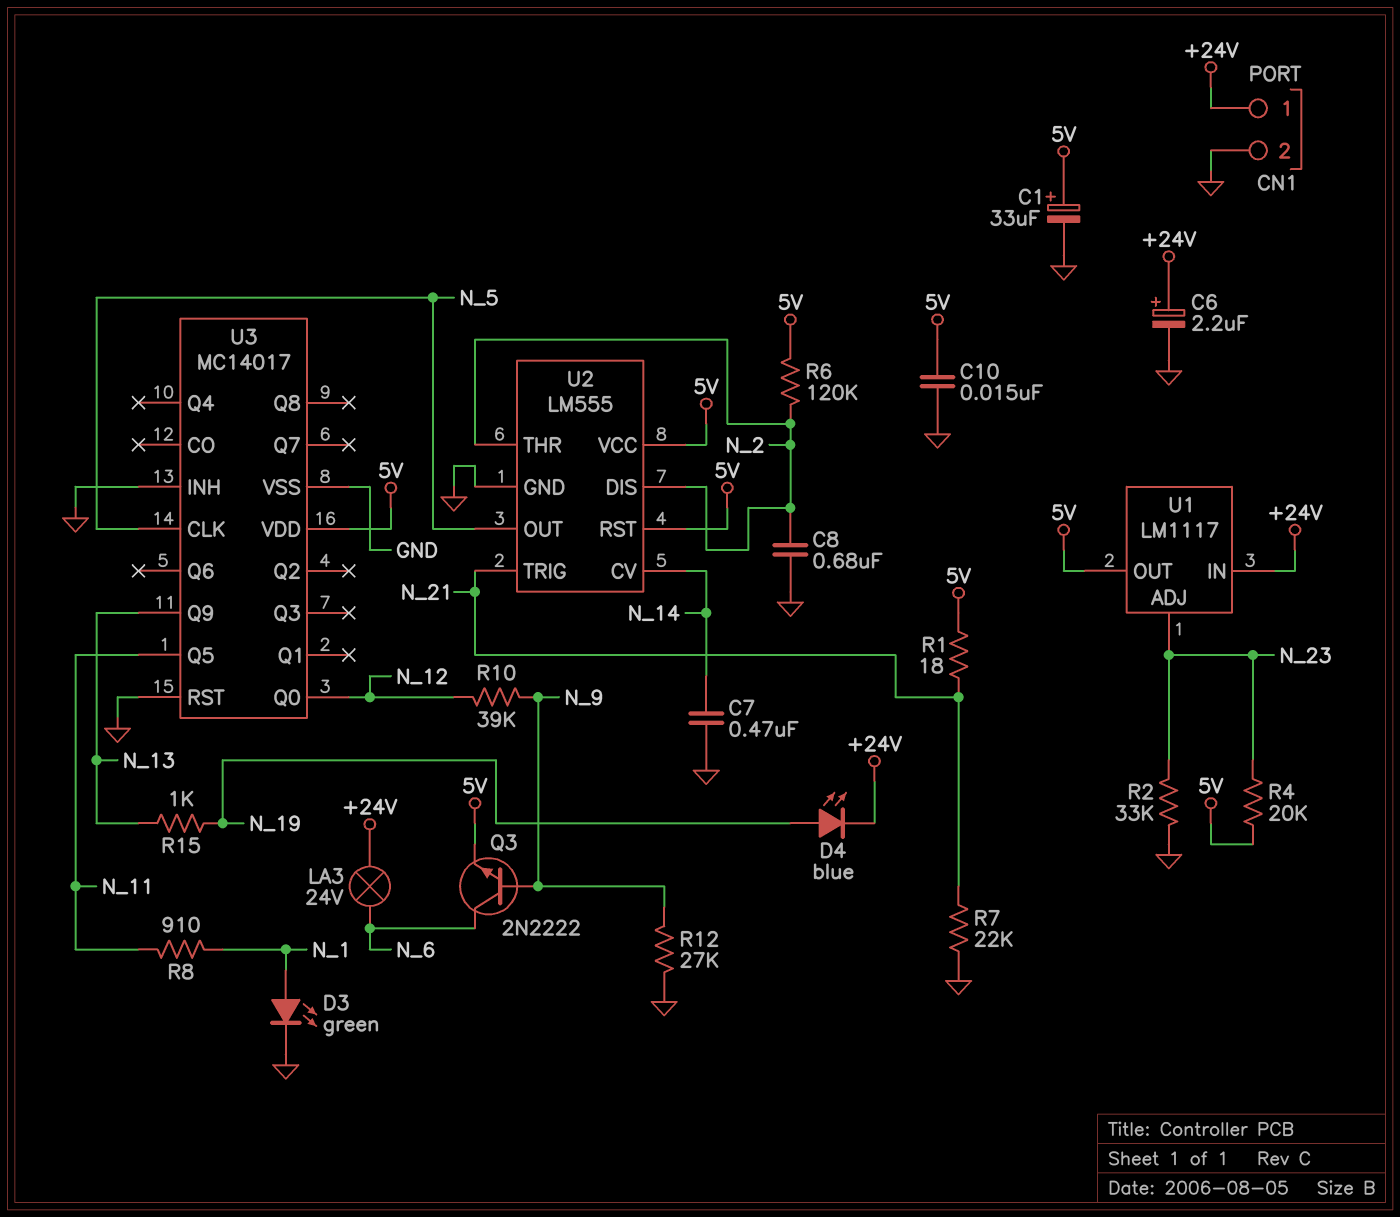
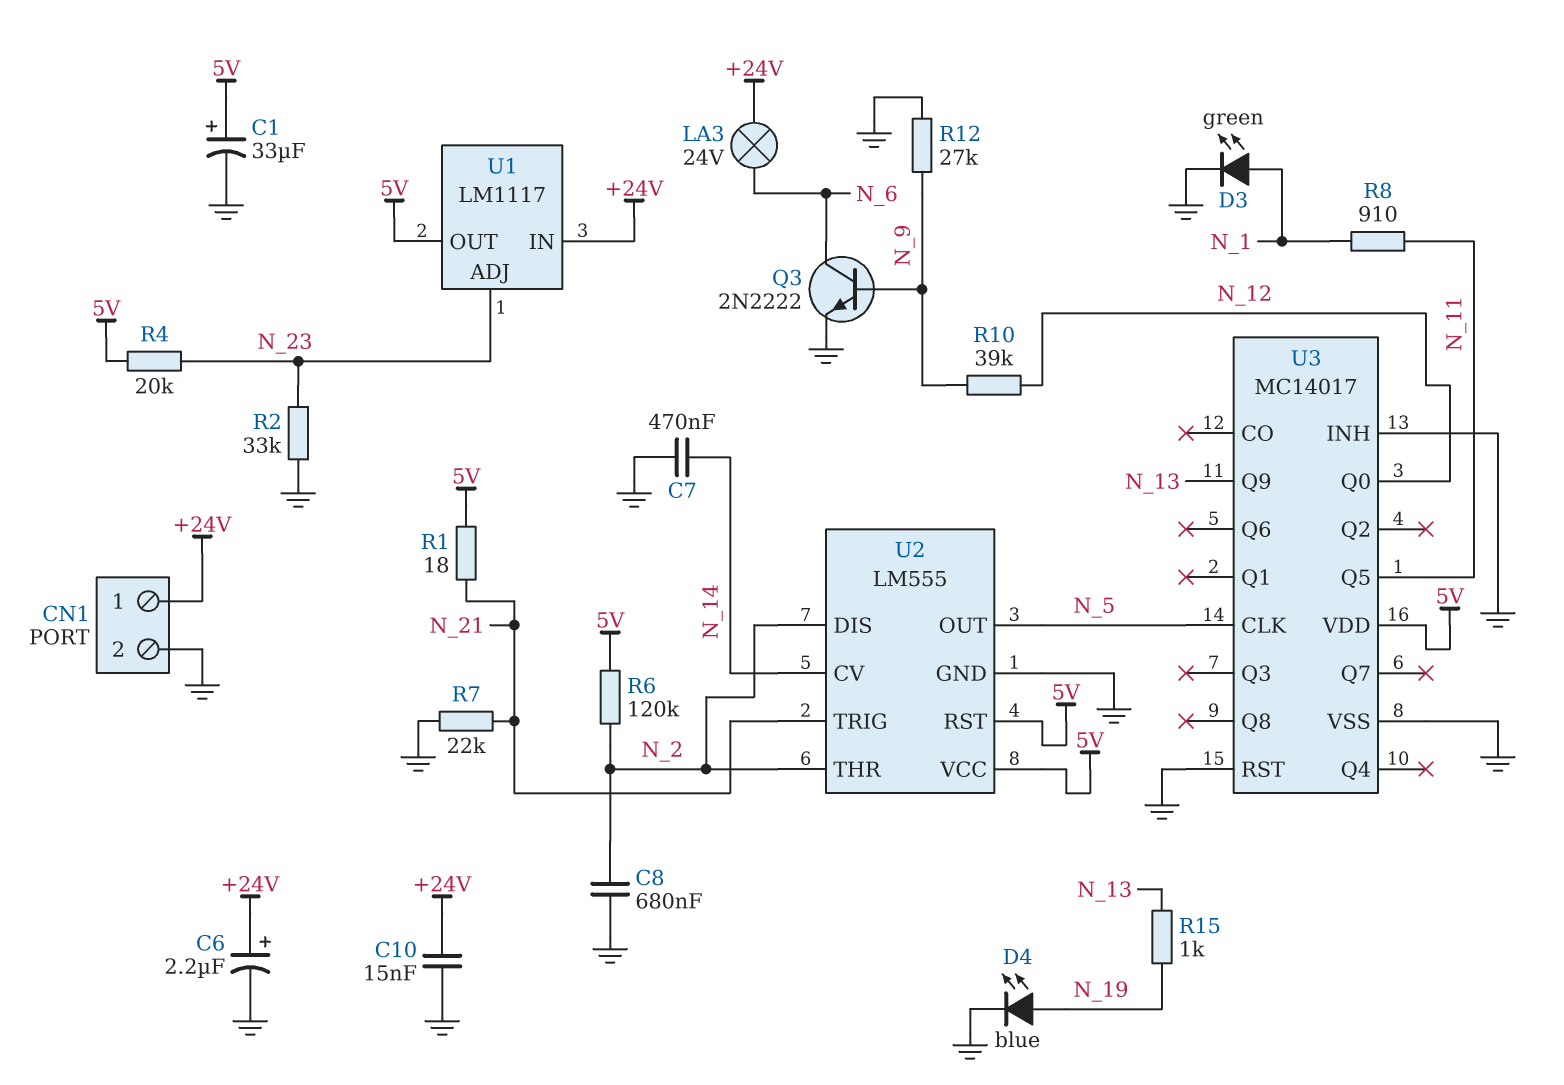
C10: 15nF (5V, GND) -> 15nF (+24V, GND)
D4: LED blue (A N_19, K +24V) -> LED blue (A N_19, K GND)
Q3: NPN 2N2222 (B N_9, C N_6, E 5V) -> NPN 2N2222 (B N_9, C N_6, E GND)

